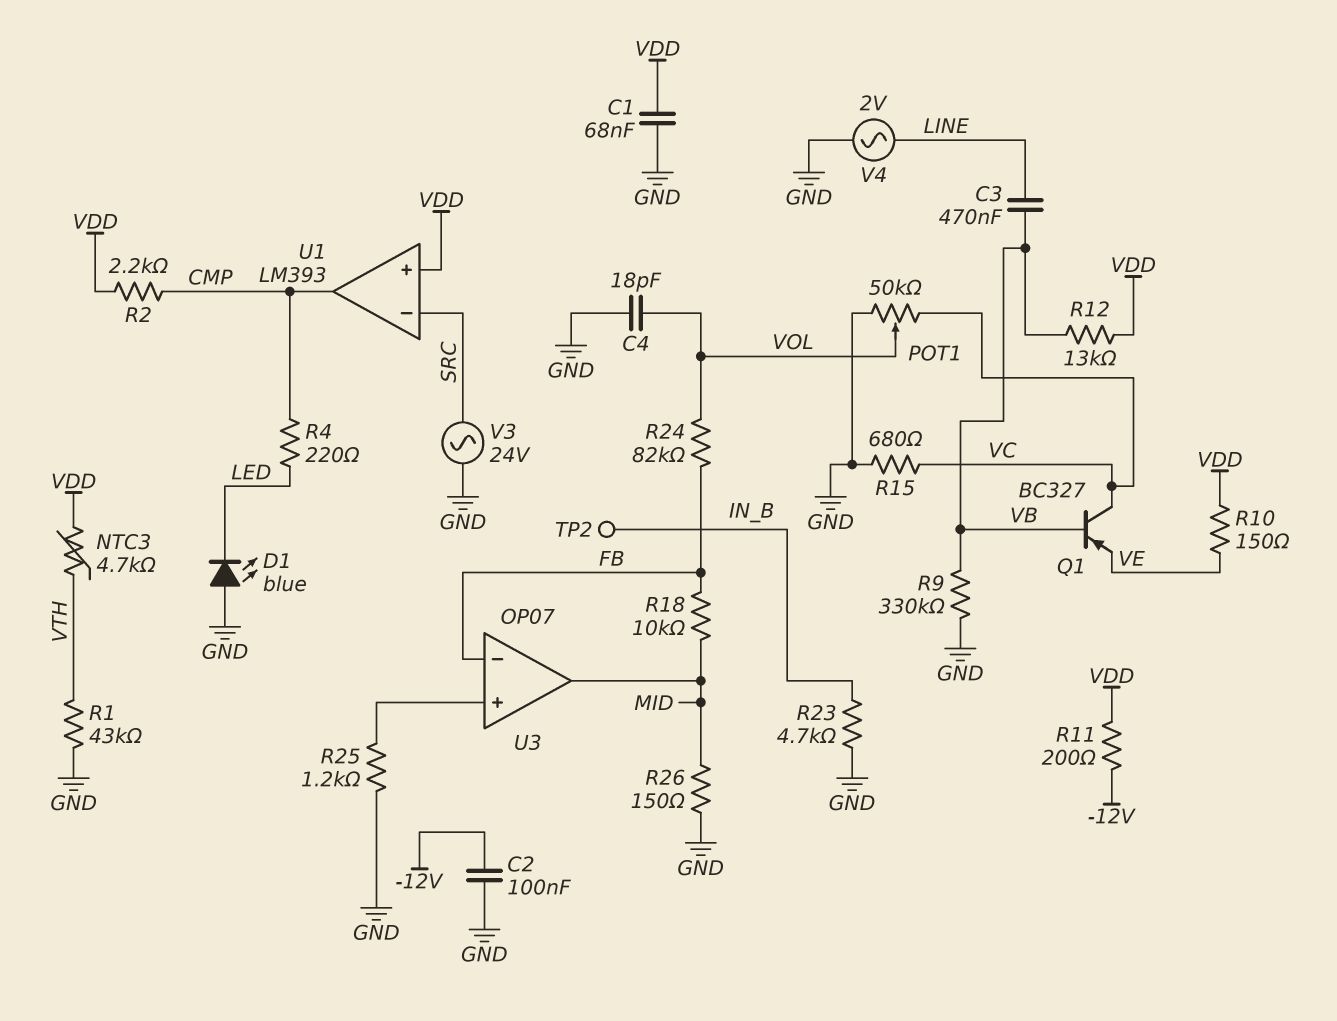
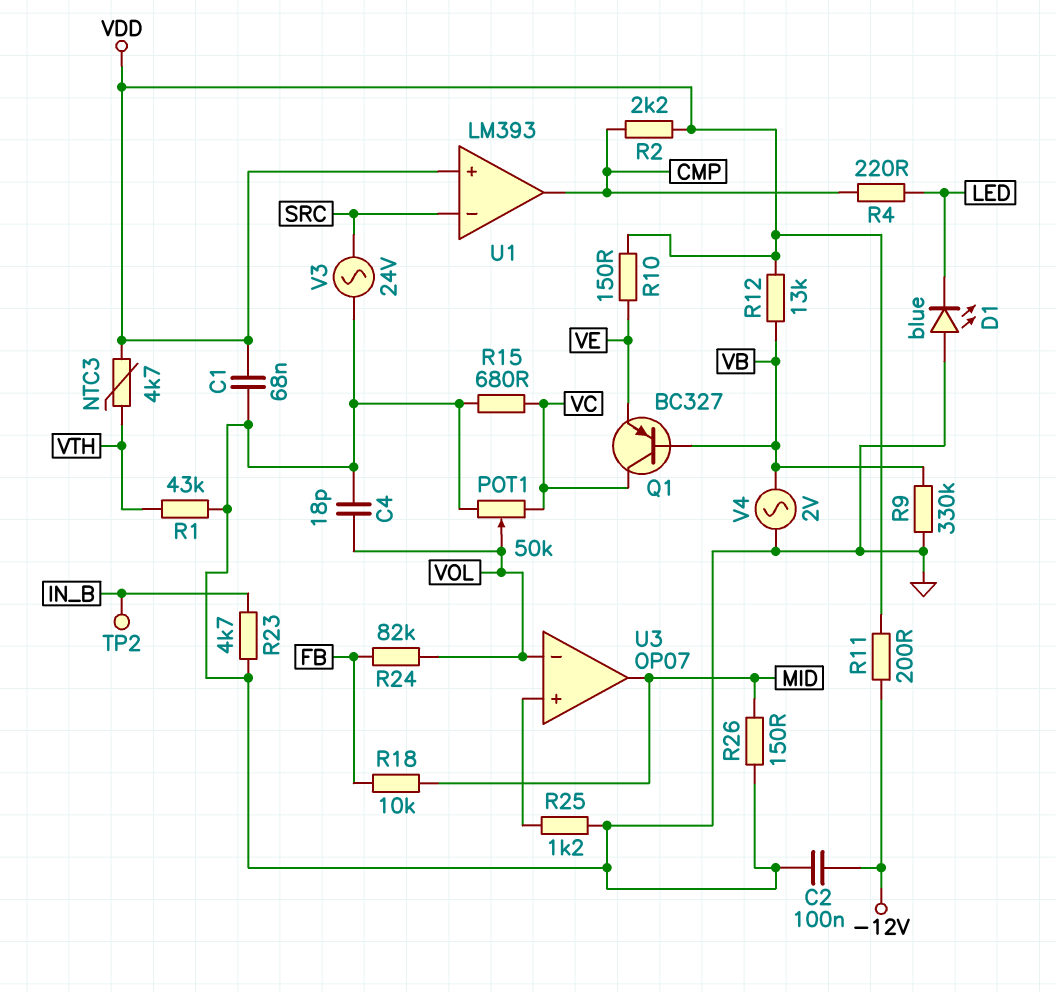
C3: 470nF (LINE, VB) -> none
U3 pin in-: FB -> VOL
V4: AC 2V (GND, LINE) -> AC 2V (GND, VB)

